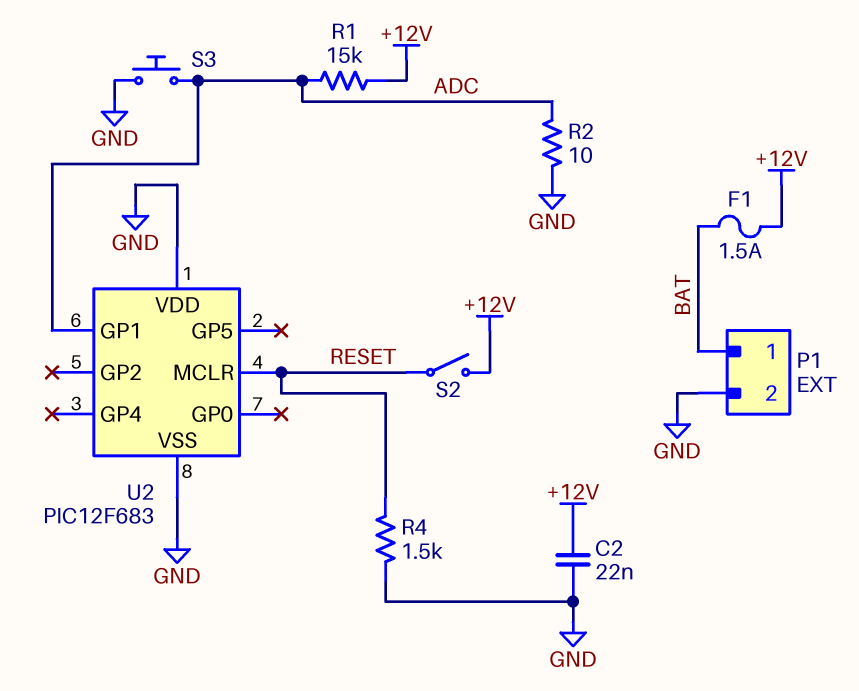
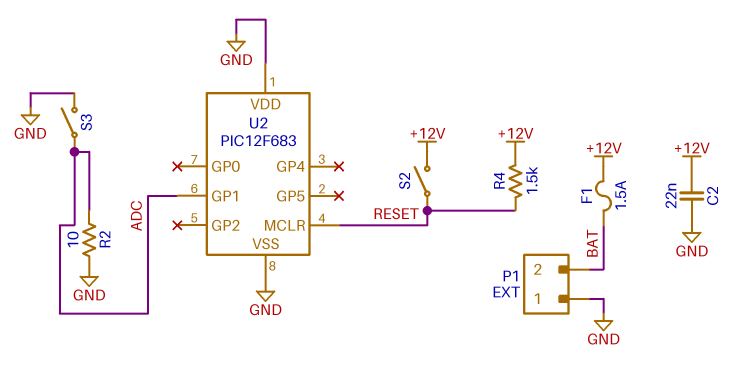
P1 pin 1: BAT -> GND
P1 pin 2: GND -> BAT
R1: 15k (+12V, ADC) -> none
R4: 1.5k (GND, RESET) -> 1.5k (+12V, RESET)
S3: button (ADC, GND) -> switch (ADC, GND)

